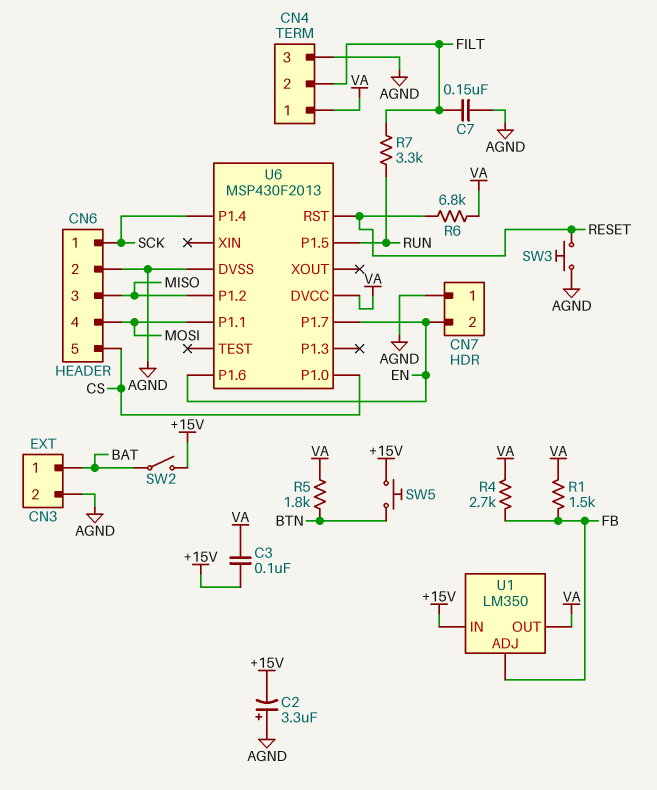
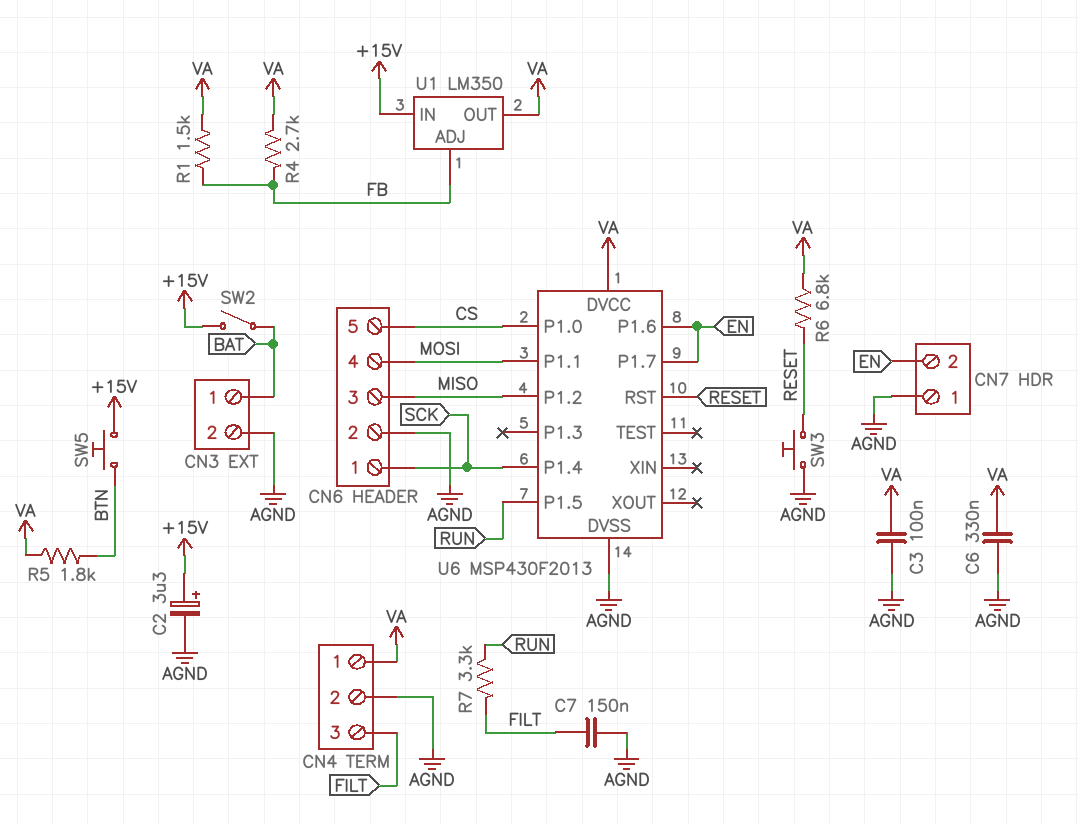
C2: 3.3uF (plus AGND, minus +15V) -> 3.3uF (plus +15V, minus AGND)
C3: 100nF (+15V, VA) -> 100nF (AGND, VA)
C6: none -> 330nF (AGND, VA)
CN4 pin 2: FILT -> AGND
CN4 pin 3: AGND -> FILT

